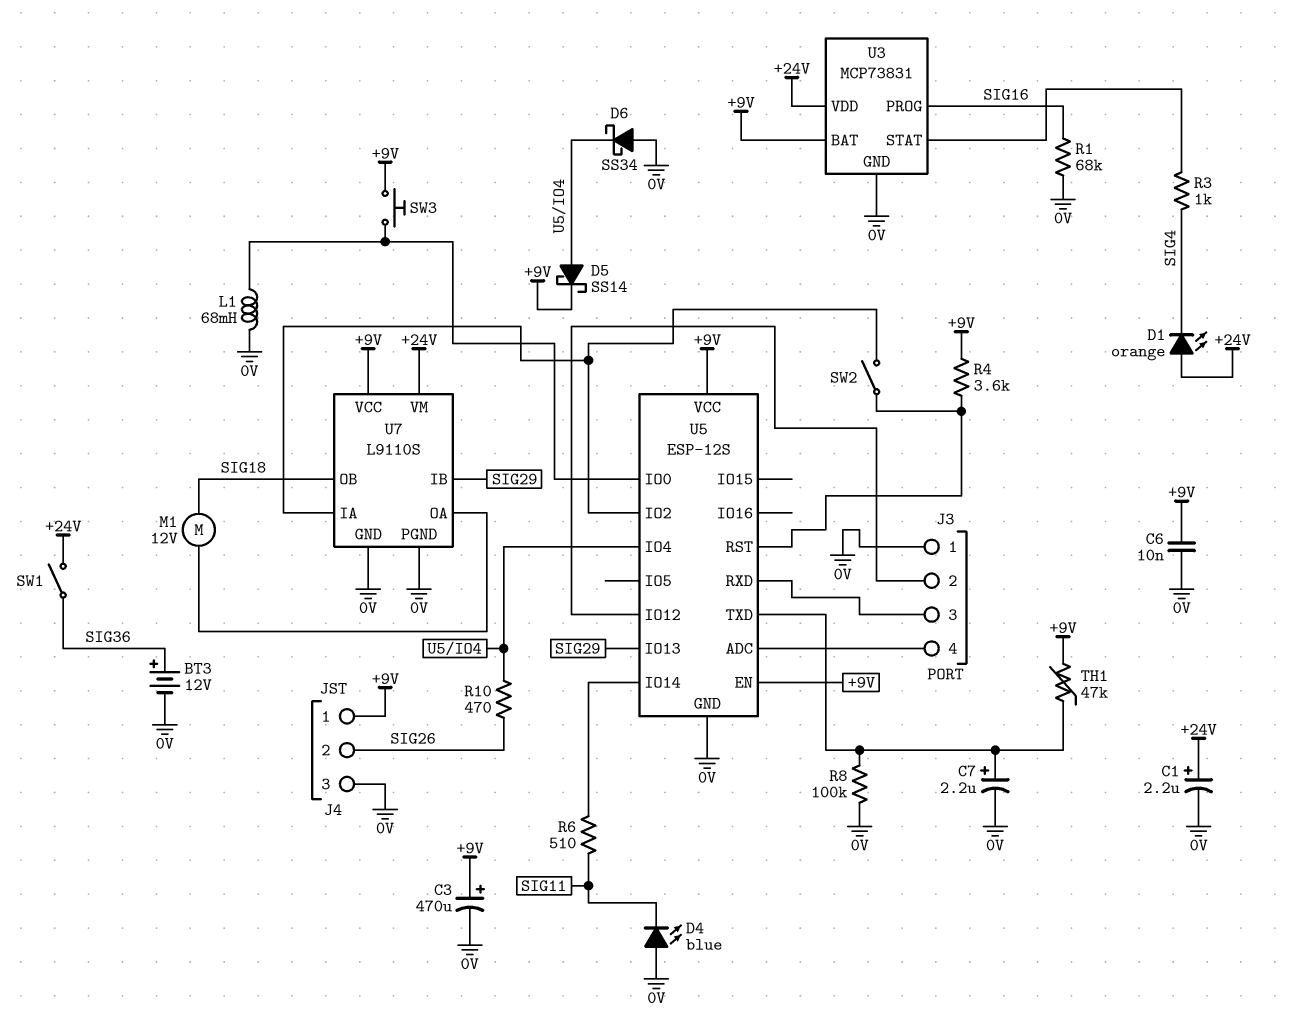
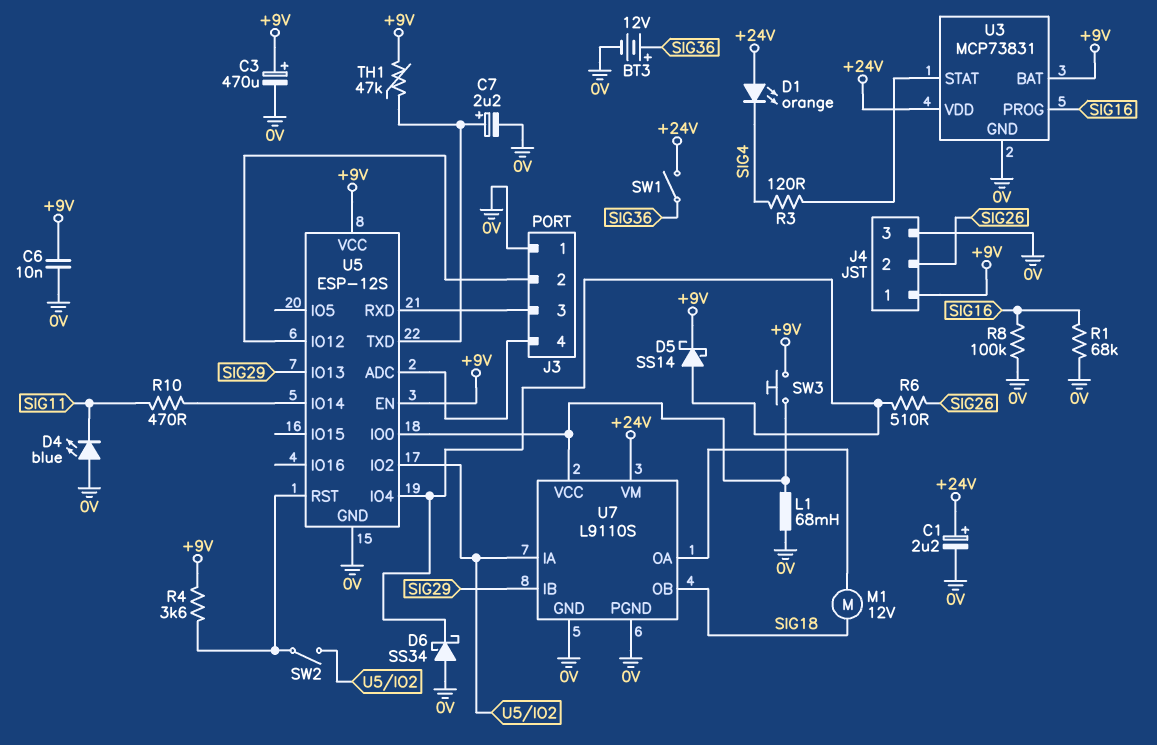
R3: 1k (SIG4, U3/STAT) -> 120 (SIG4, U3/STAT)
R6: 510 (SIG11, U5/IO14) -> 510 (SIG26, U5/IO4)
R8: 100k (0V, U5/TXD) -> 100k (0V, SIG16)
R10: 470 (SIG26, U5/IO4) -> 470 (SIG11, U5/IO14)
U7 pin VCC: +9V -> U5/IO0

